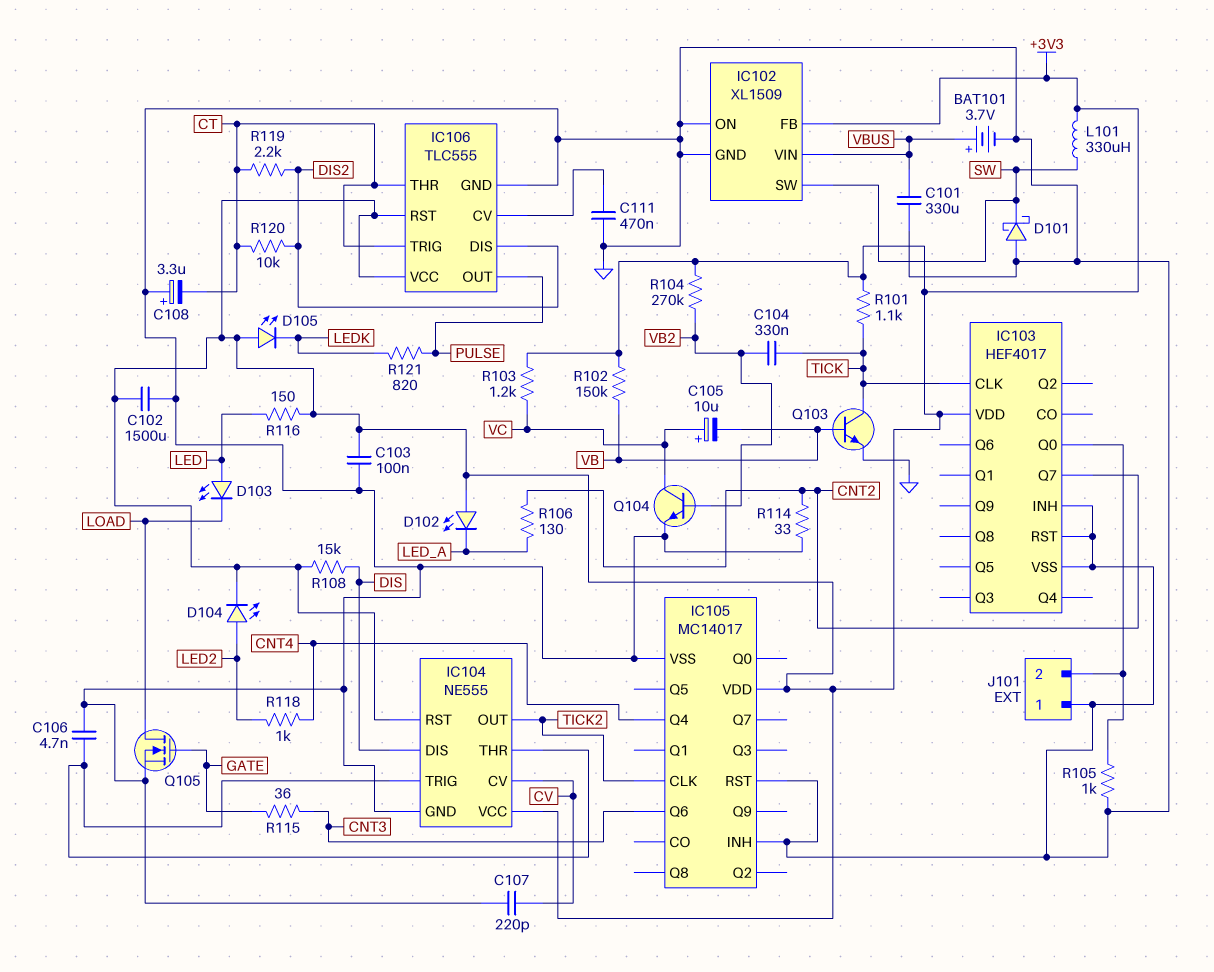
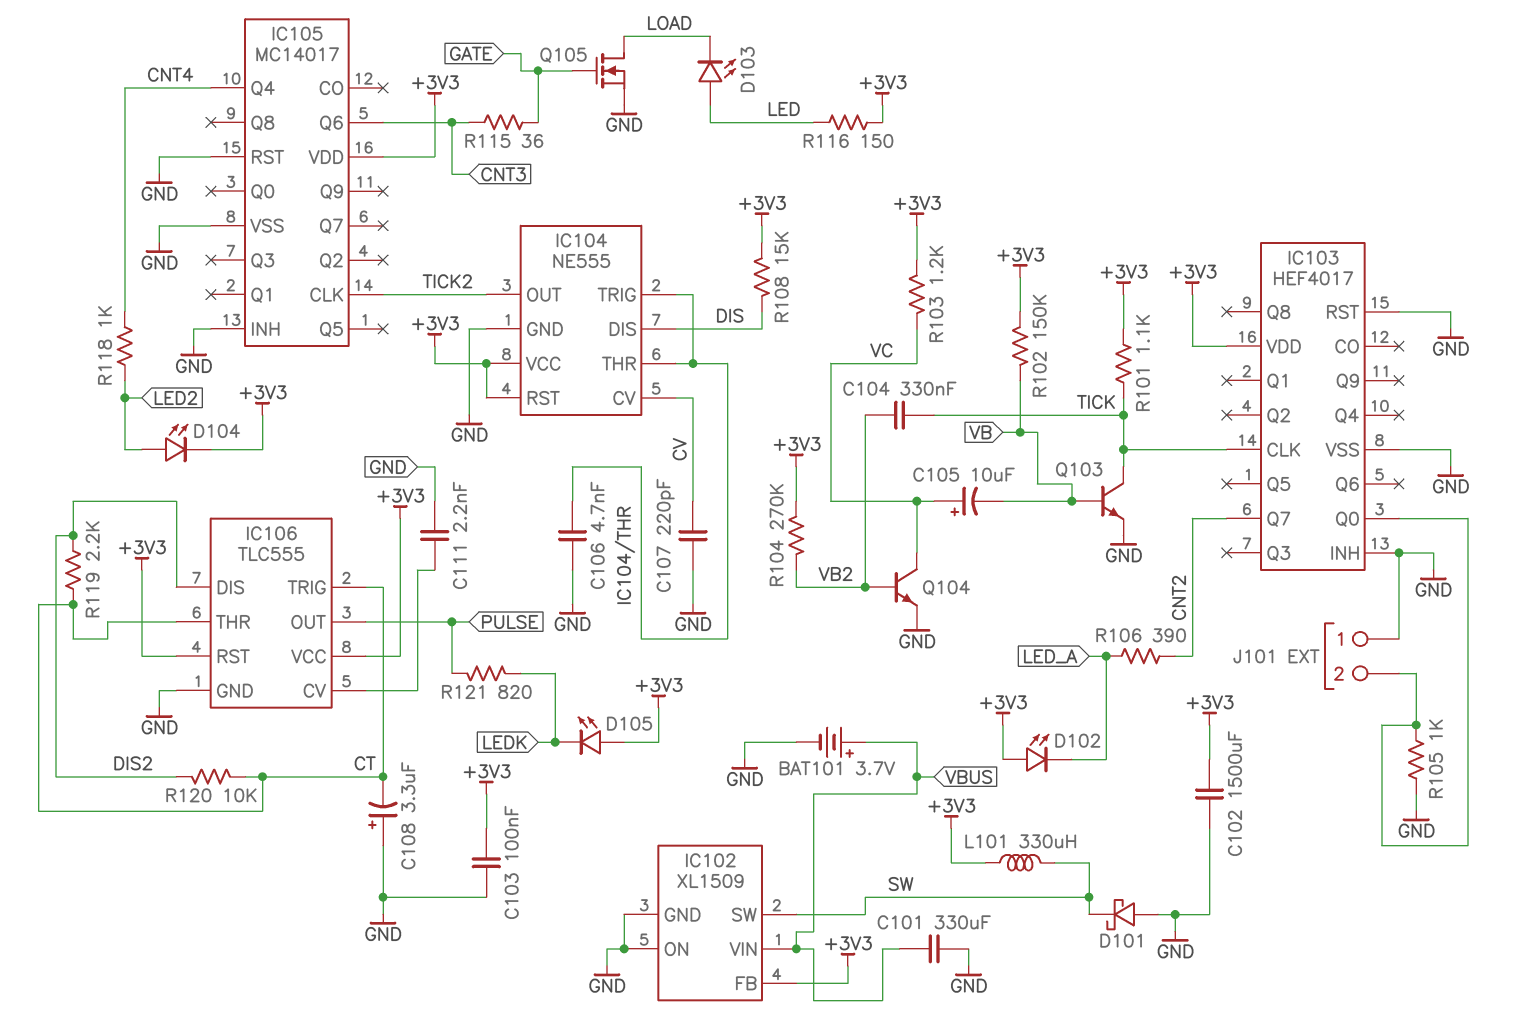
C111: 470nF (GND, IC106/CV) -> 2.2nF (GND, IC106/CV)
R106: 130 (CNT2, LED_A) -> 390 (CNT2, LED_A)
R114: 33 (CNT2, GND) -> none

